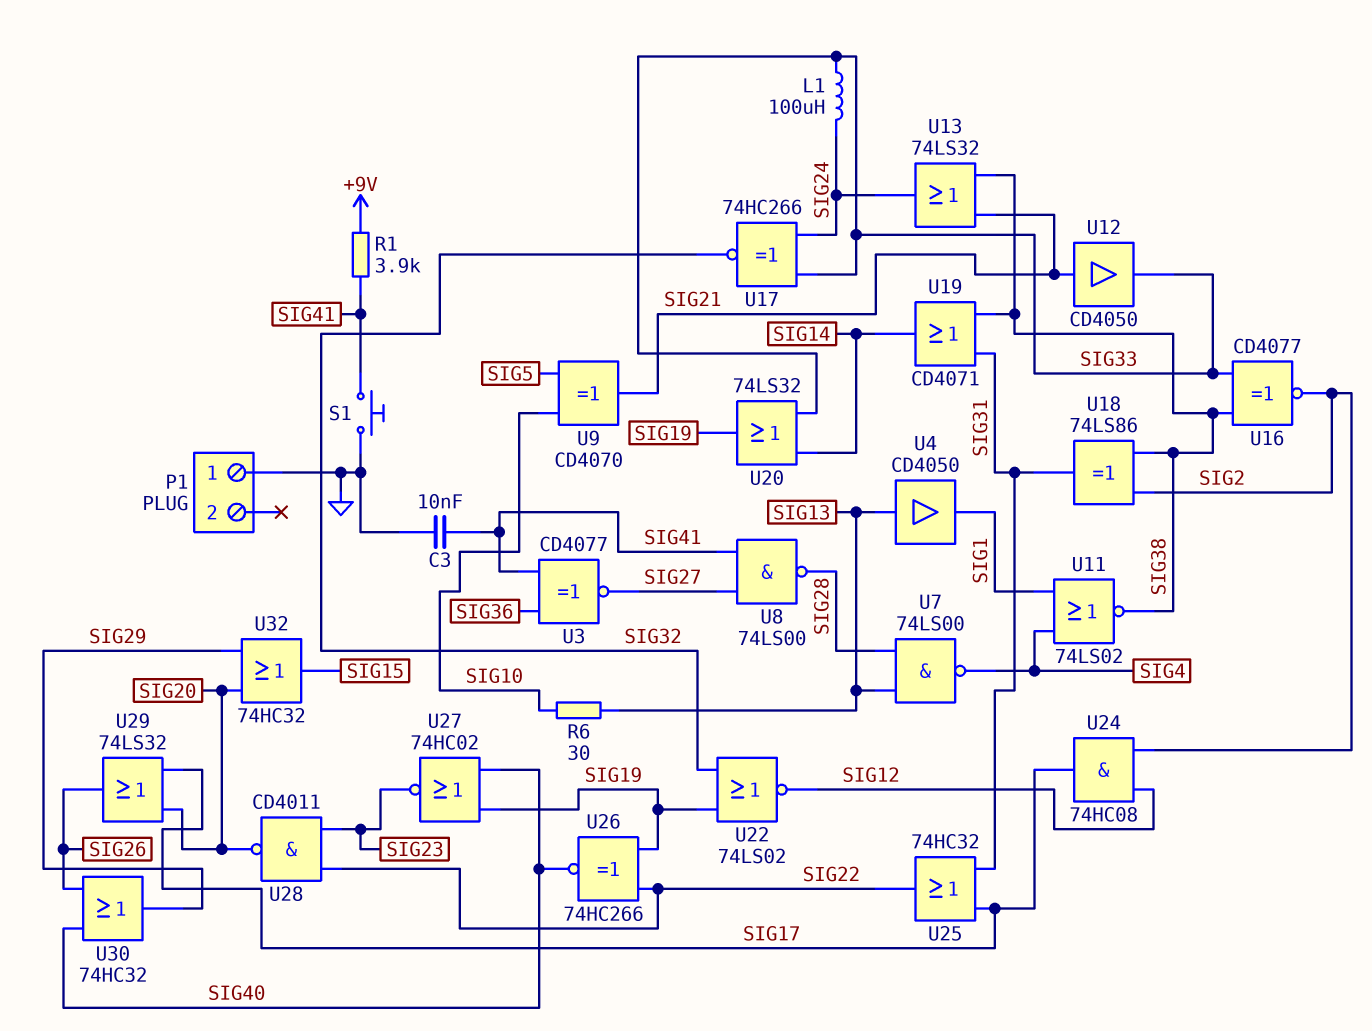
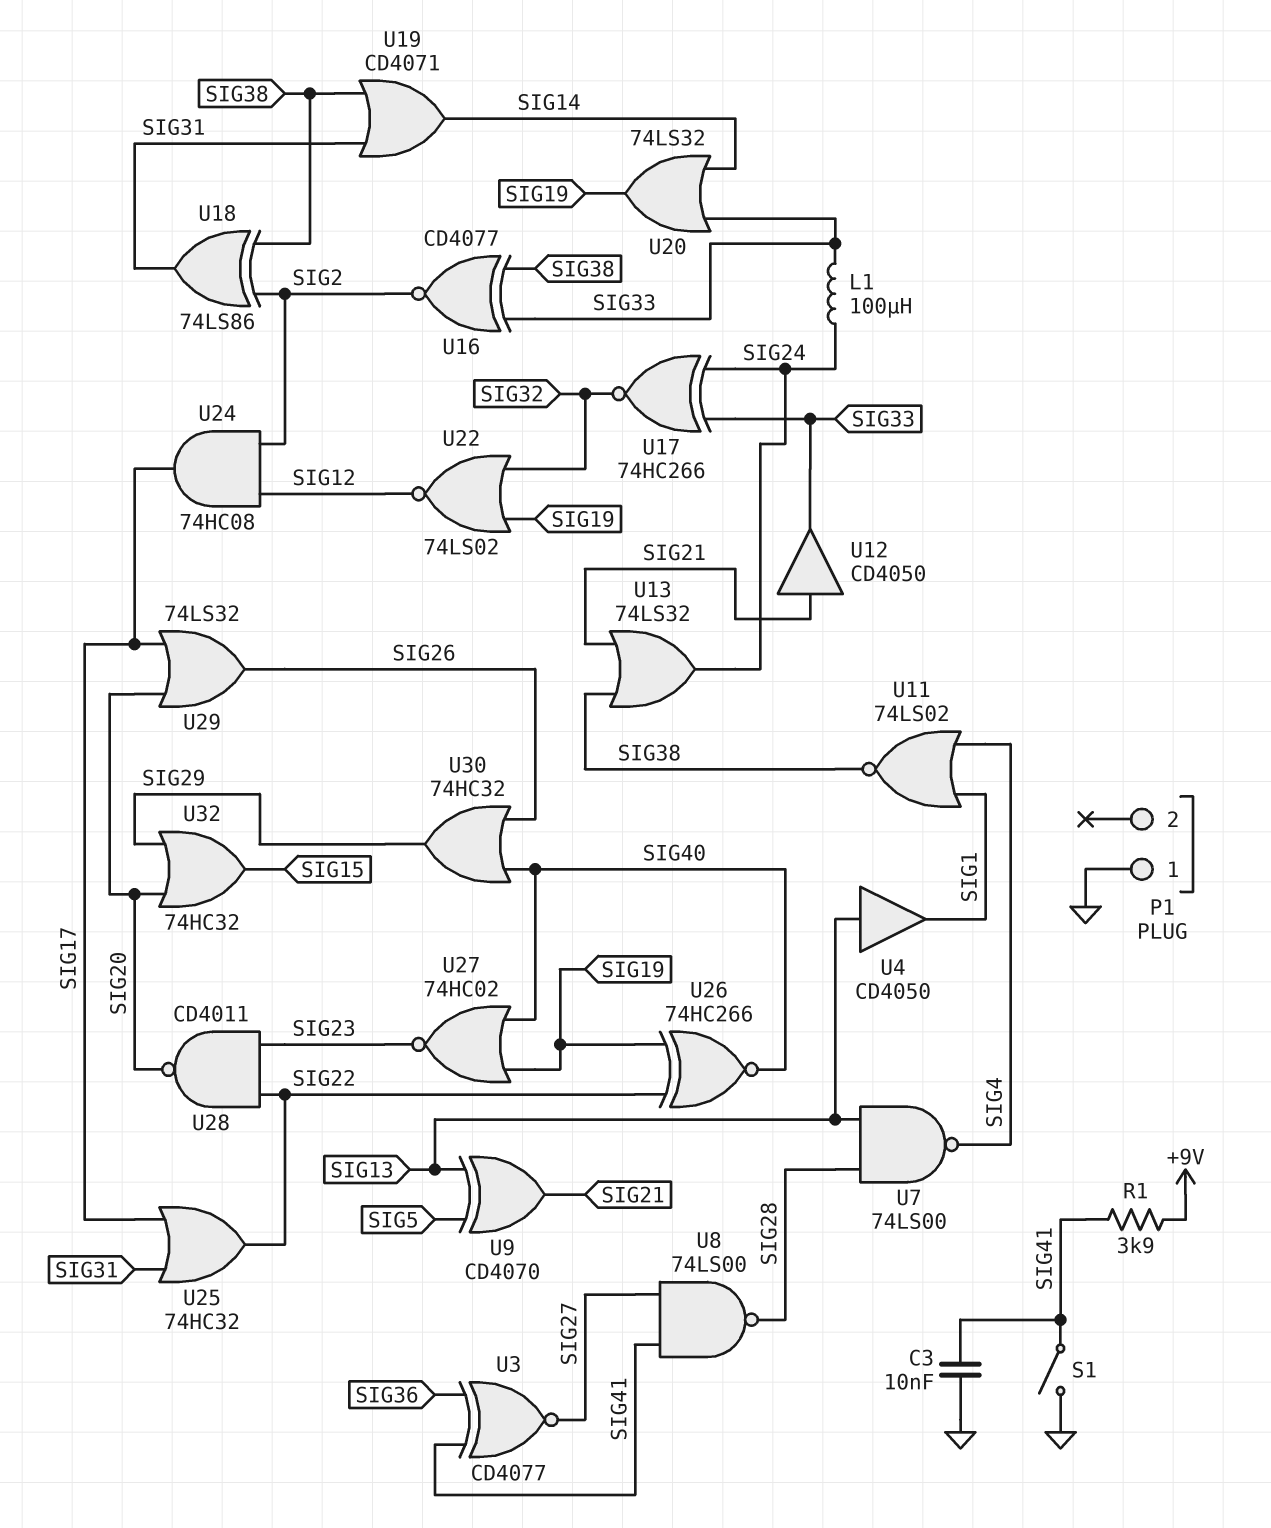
R6: 30 (SIG10, SIG13) -> none
S1: button (GND, SIG41) -> switch (GND, SIG41)
U9: XOR CD4070 (in SIG5, in SIG10, out SIG21) -> XOR CD4070 (in SIG5, in SIG13, out SIG21)

